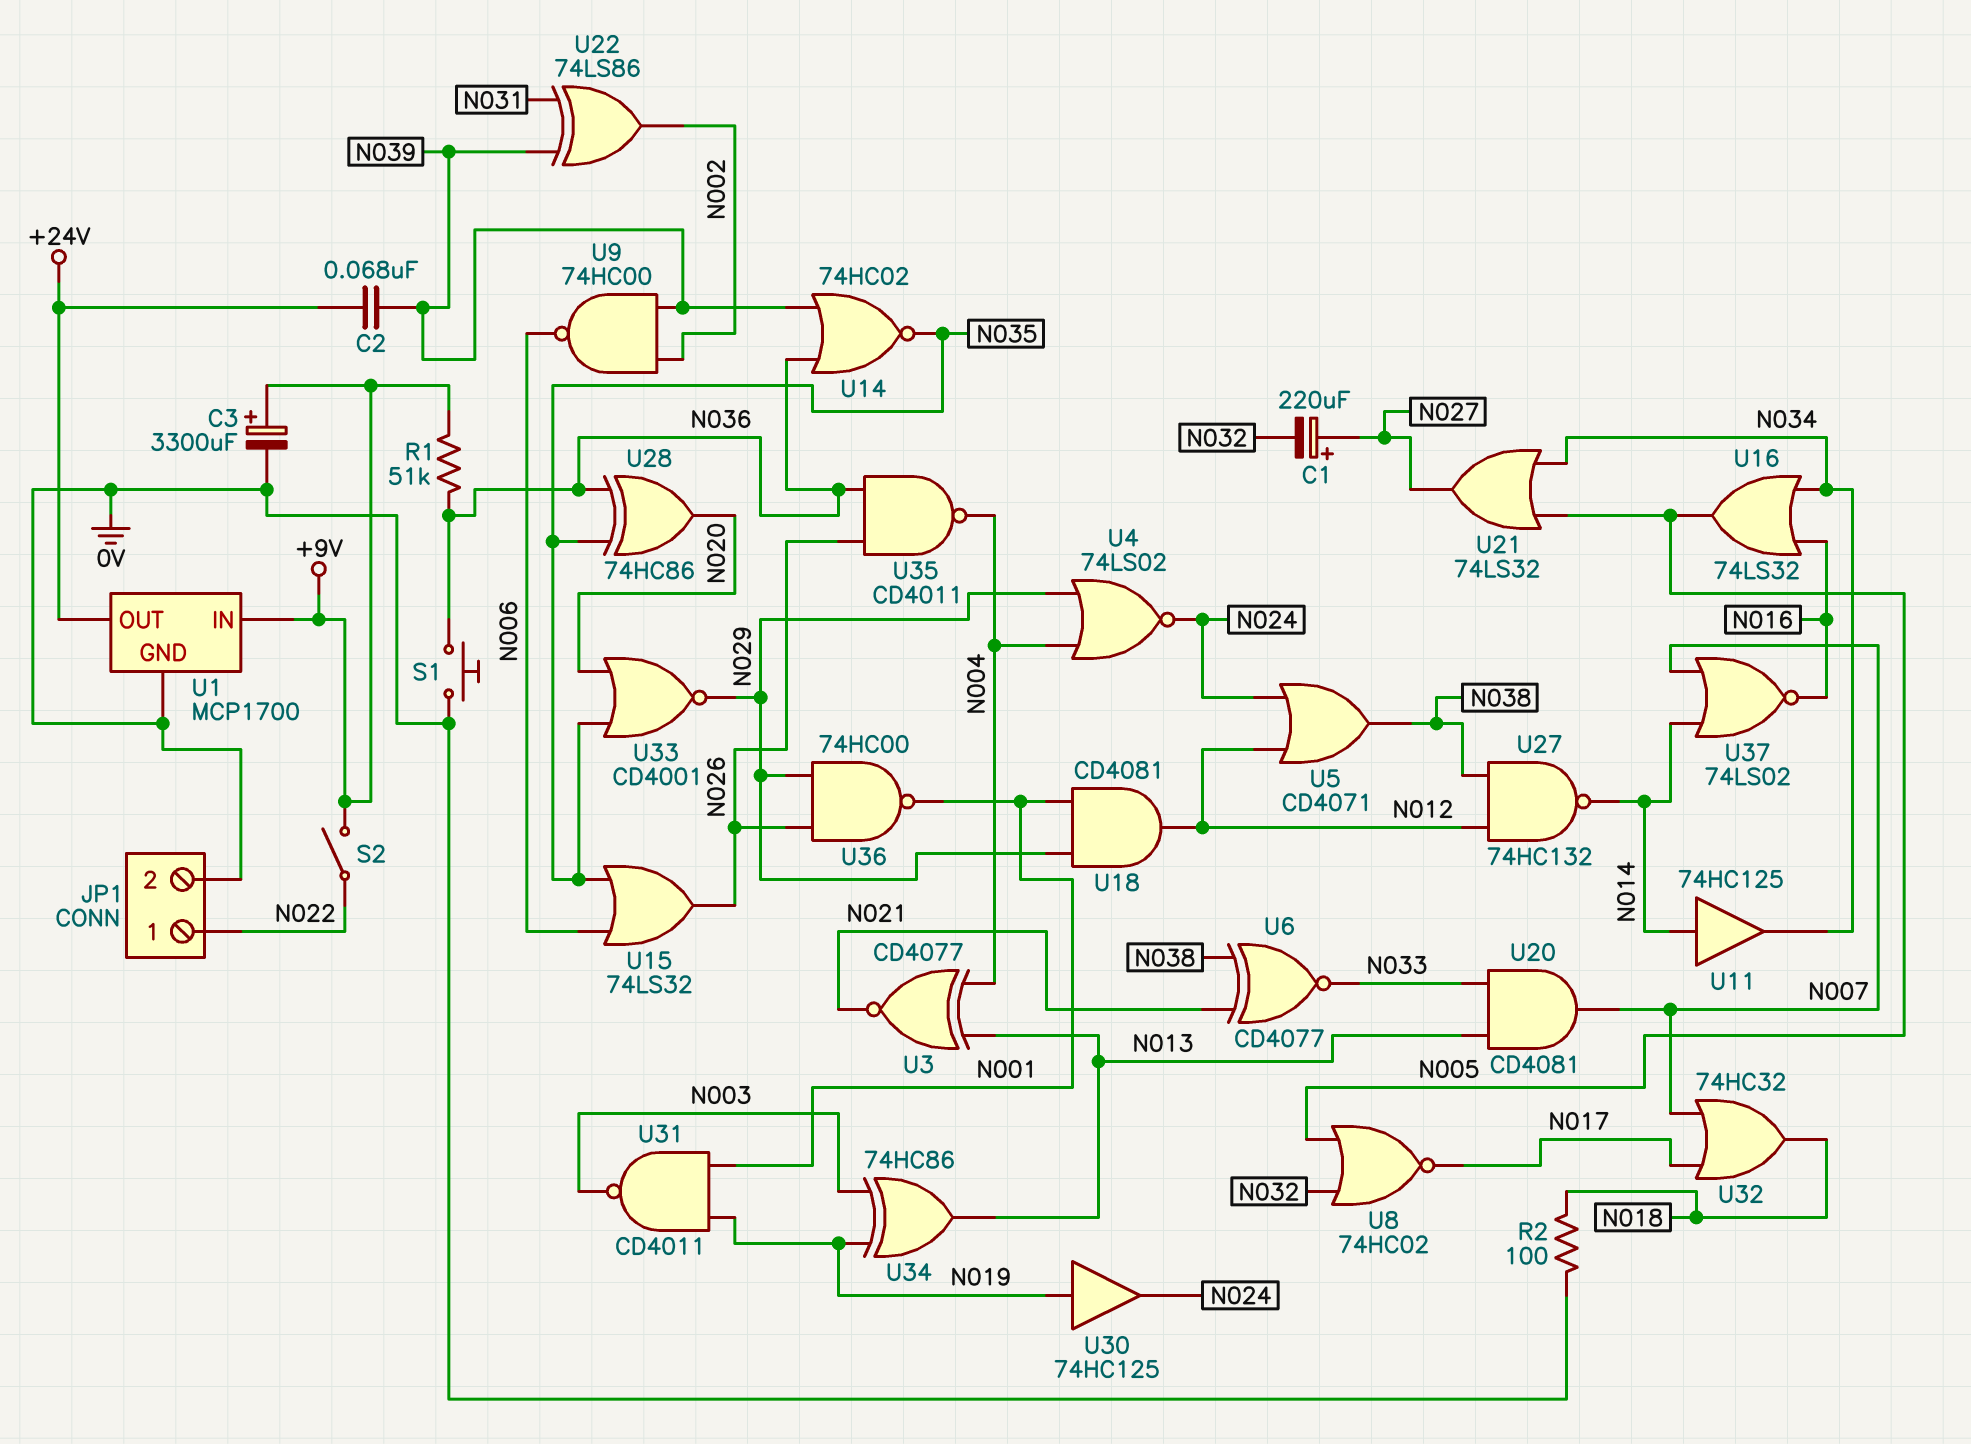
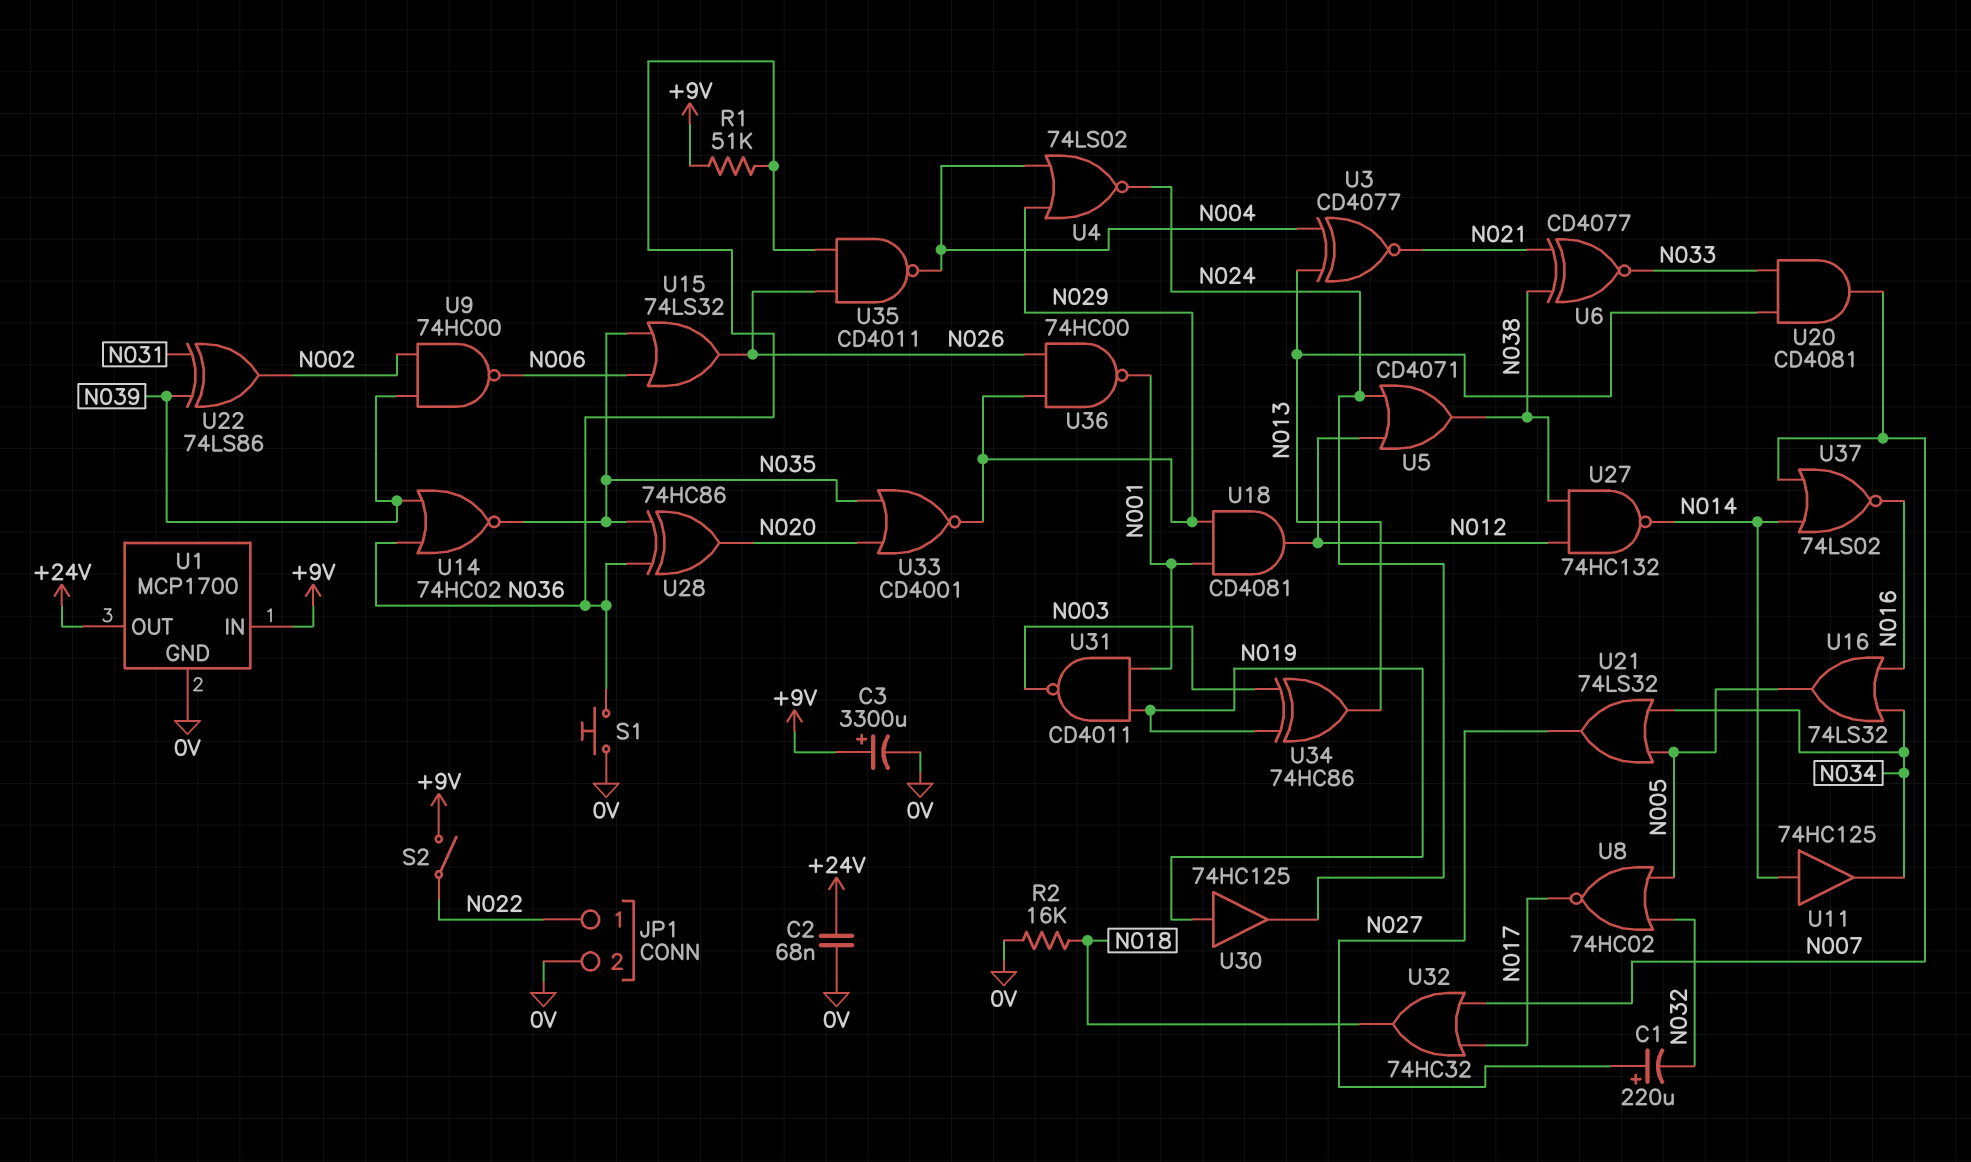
C2: 68nF (+24V, N039) -> 68nF (+24V, 0V)
R2: 100 (0V, N018) -> 16k (0V, N018)

